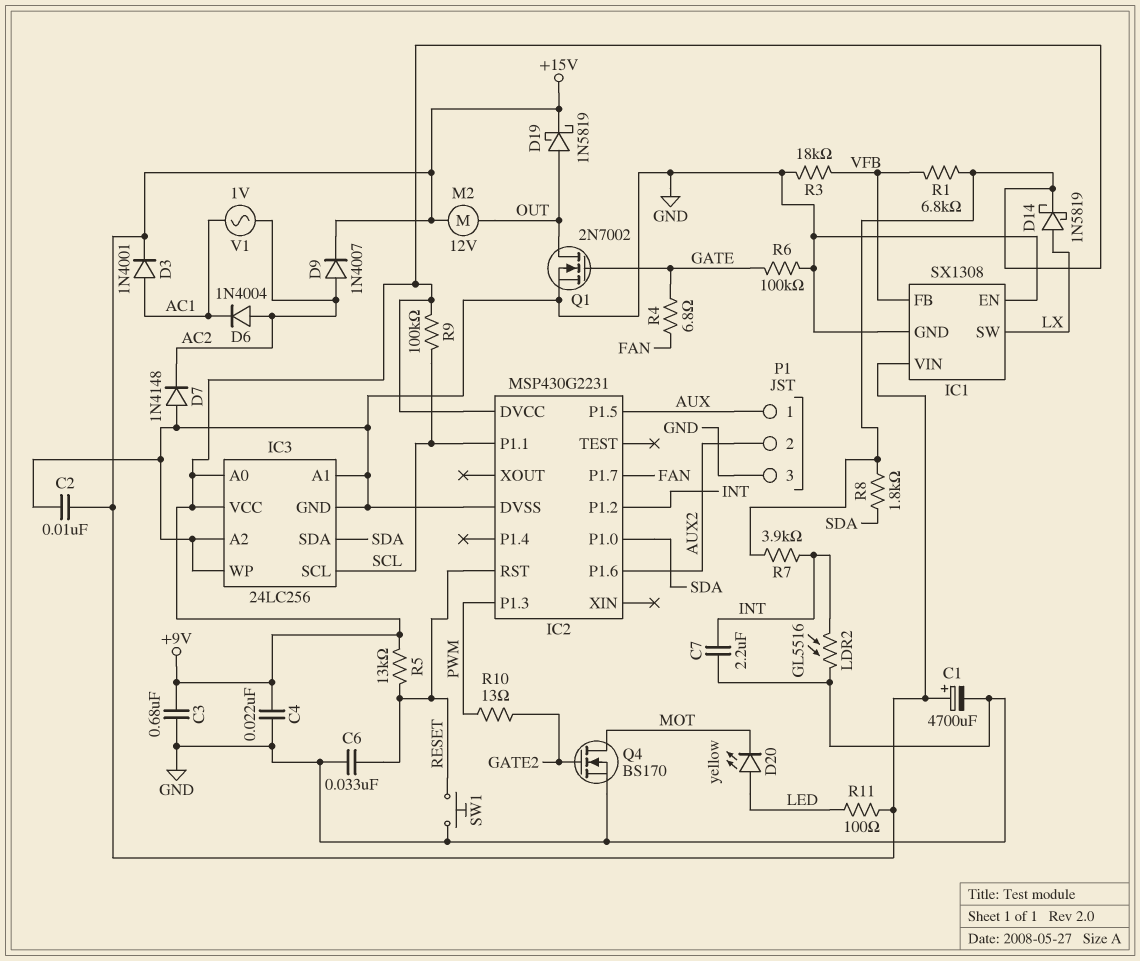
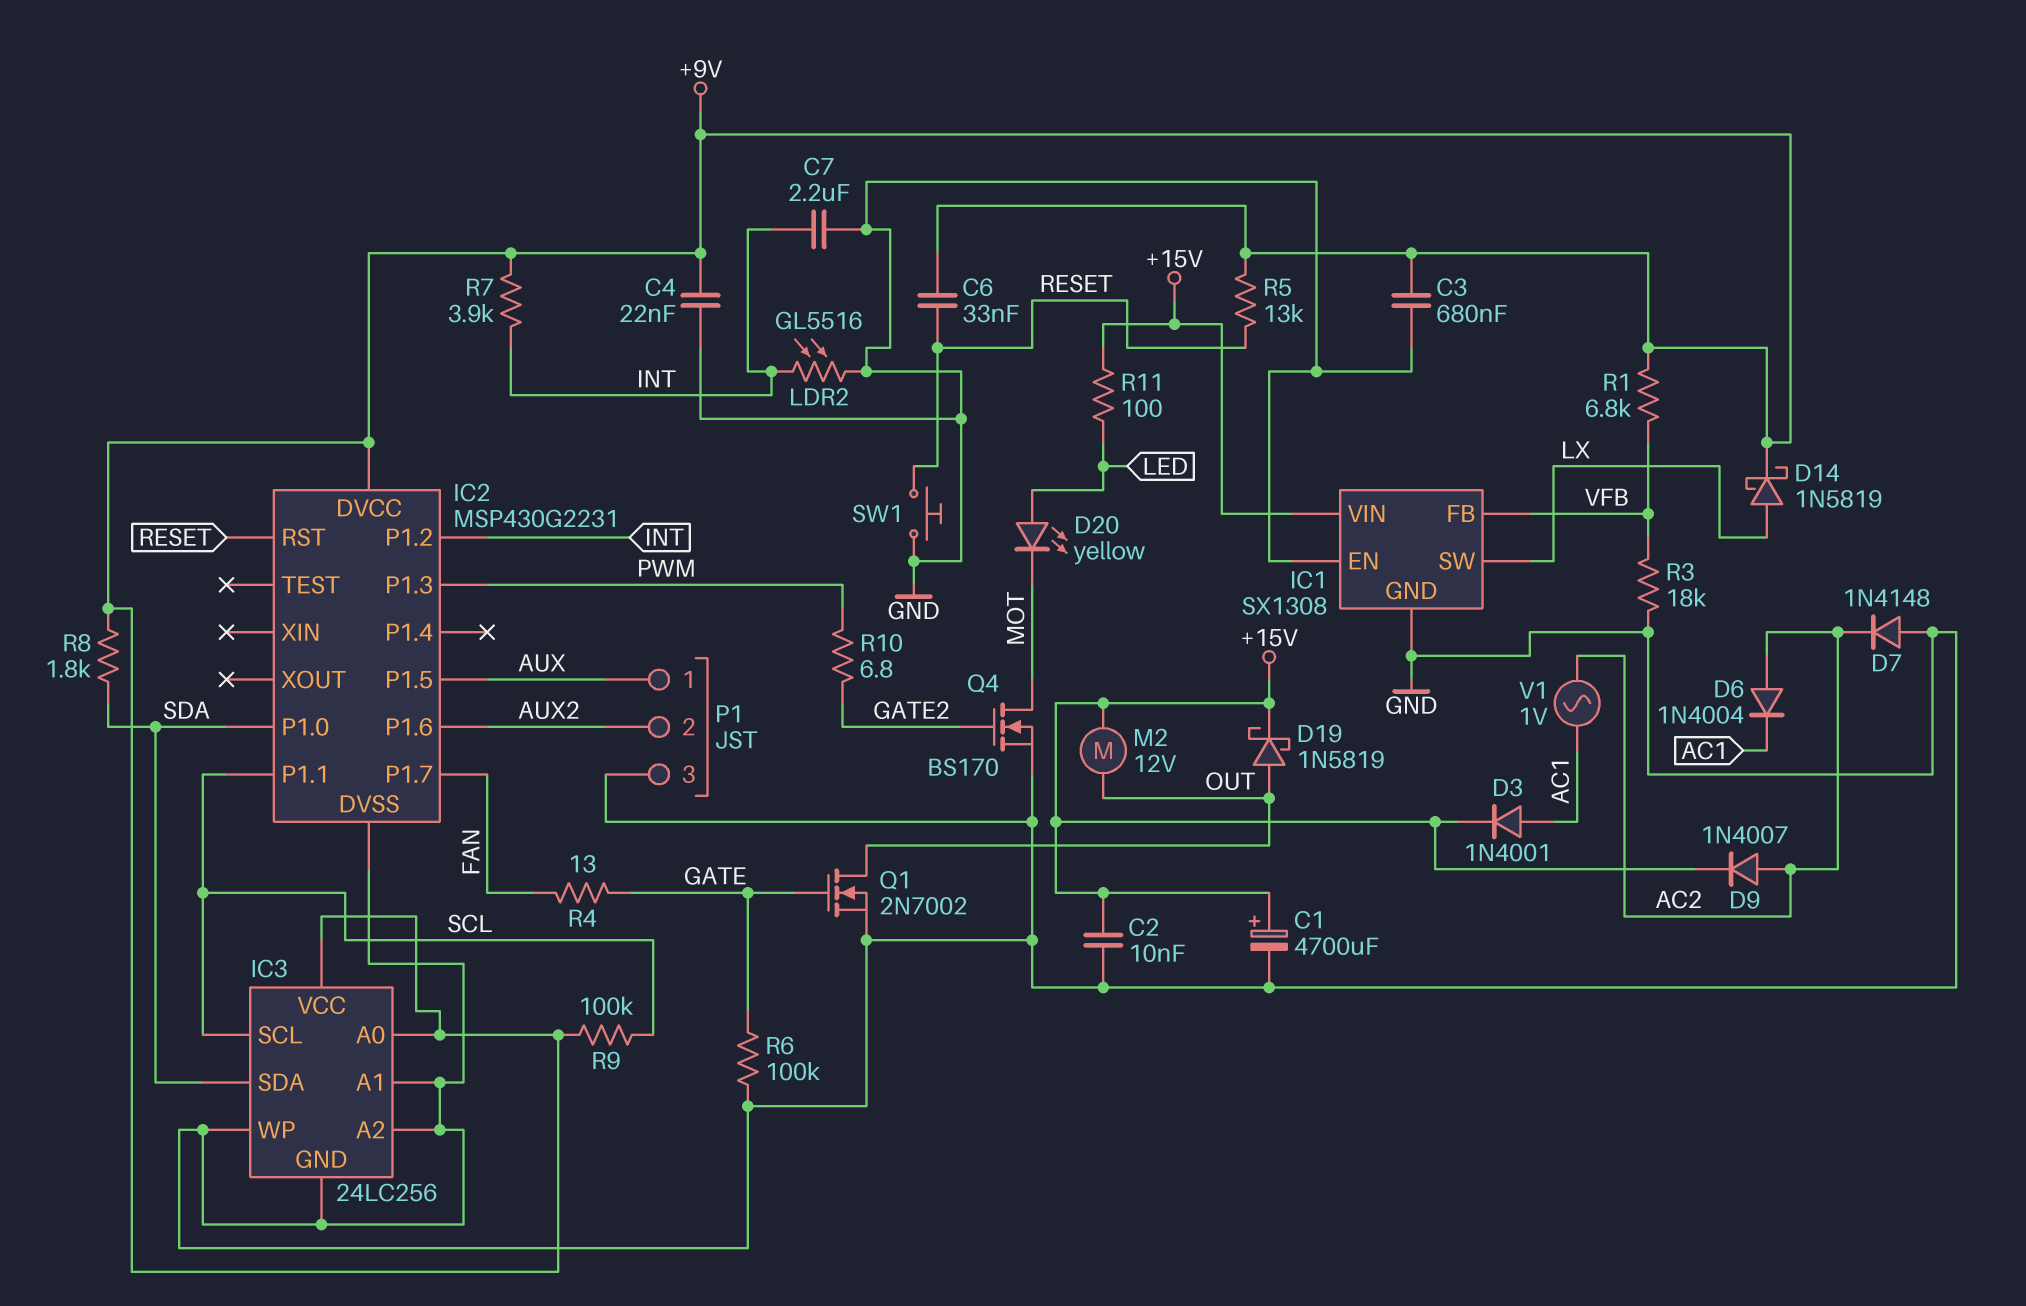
C6: 33nF (GND, RESET) -> 33nF (+9V, RESET)
R4: 6.8 (FAN, GATE) -> 13 (FAN, GATE)
R10: 13 (GATE2, PWM) -> 6.8 (GATE2, PWM)

